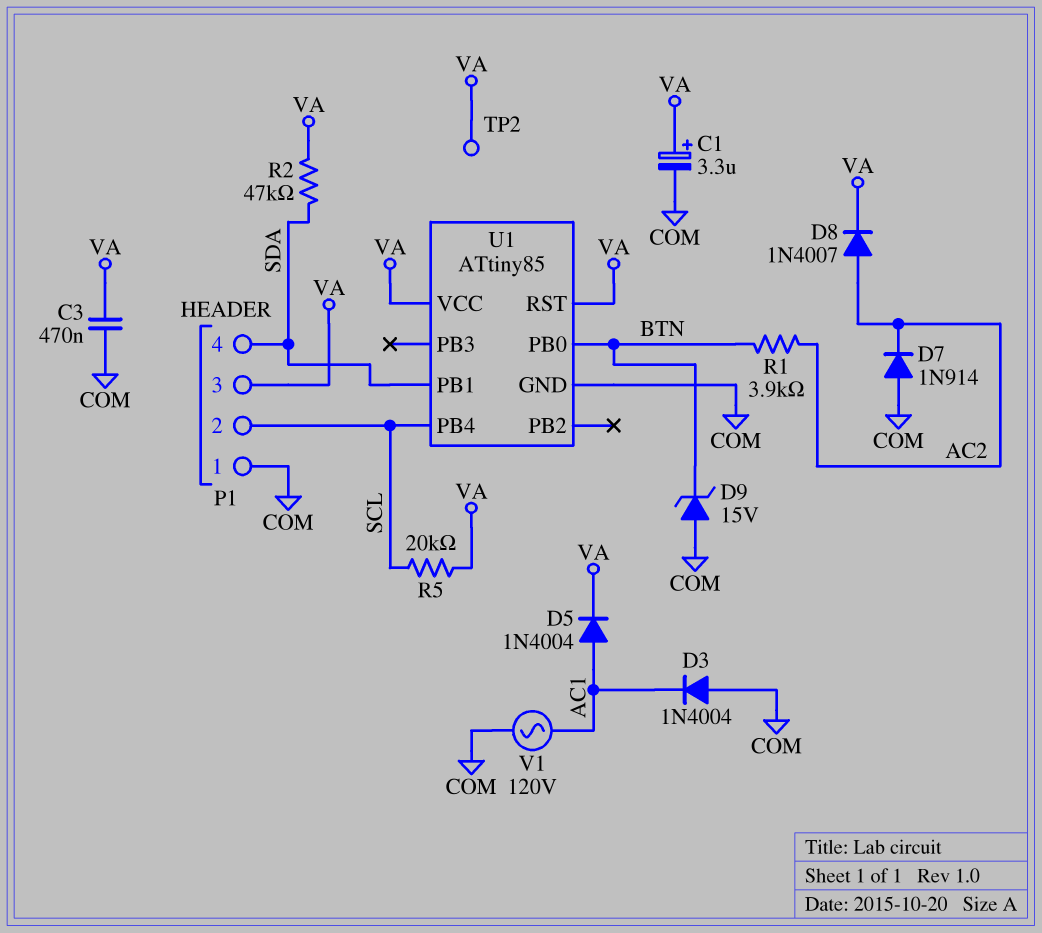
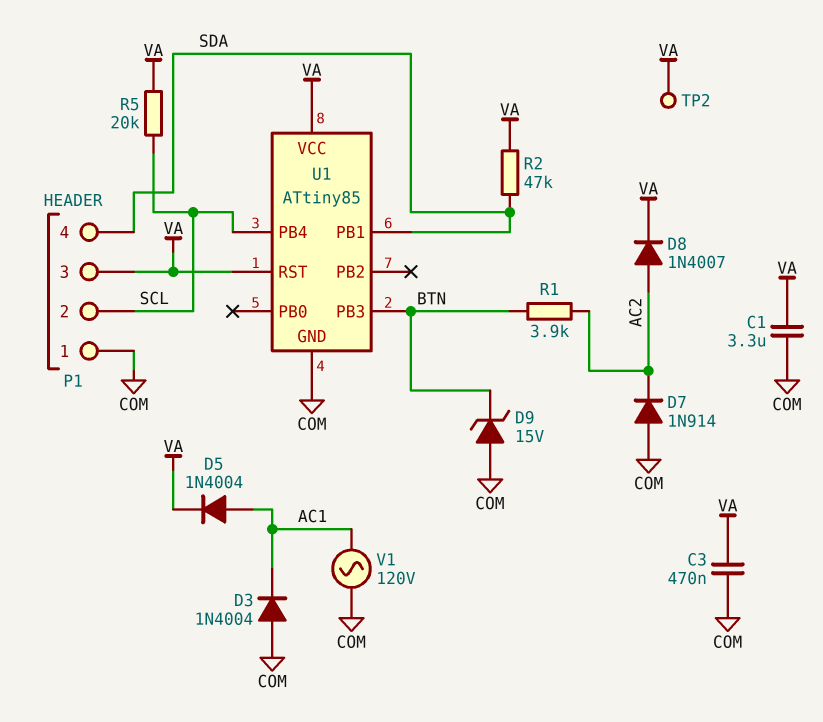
C1: 3.3uF (plus VA, minus COM) -> 3.3uF (COM, VA)
U1 pin PB0: BTN -> none
U1 pin PB3: none -> BTN

